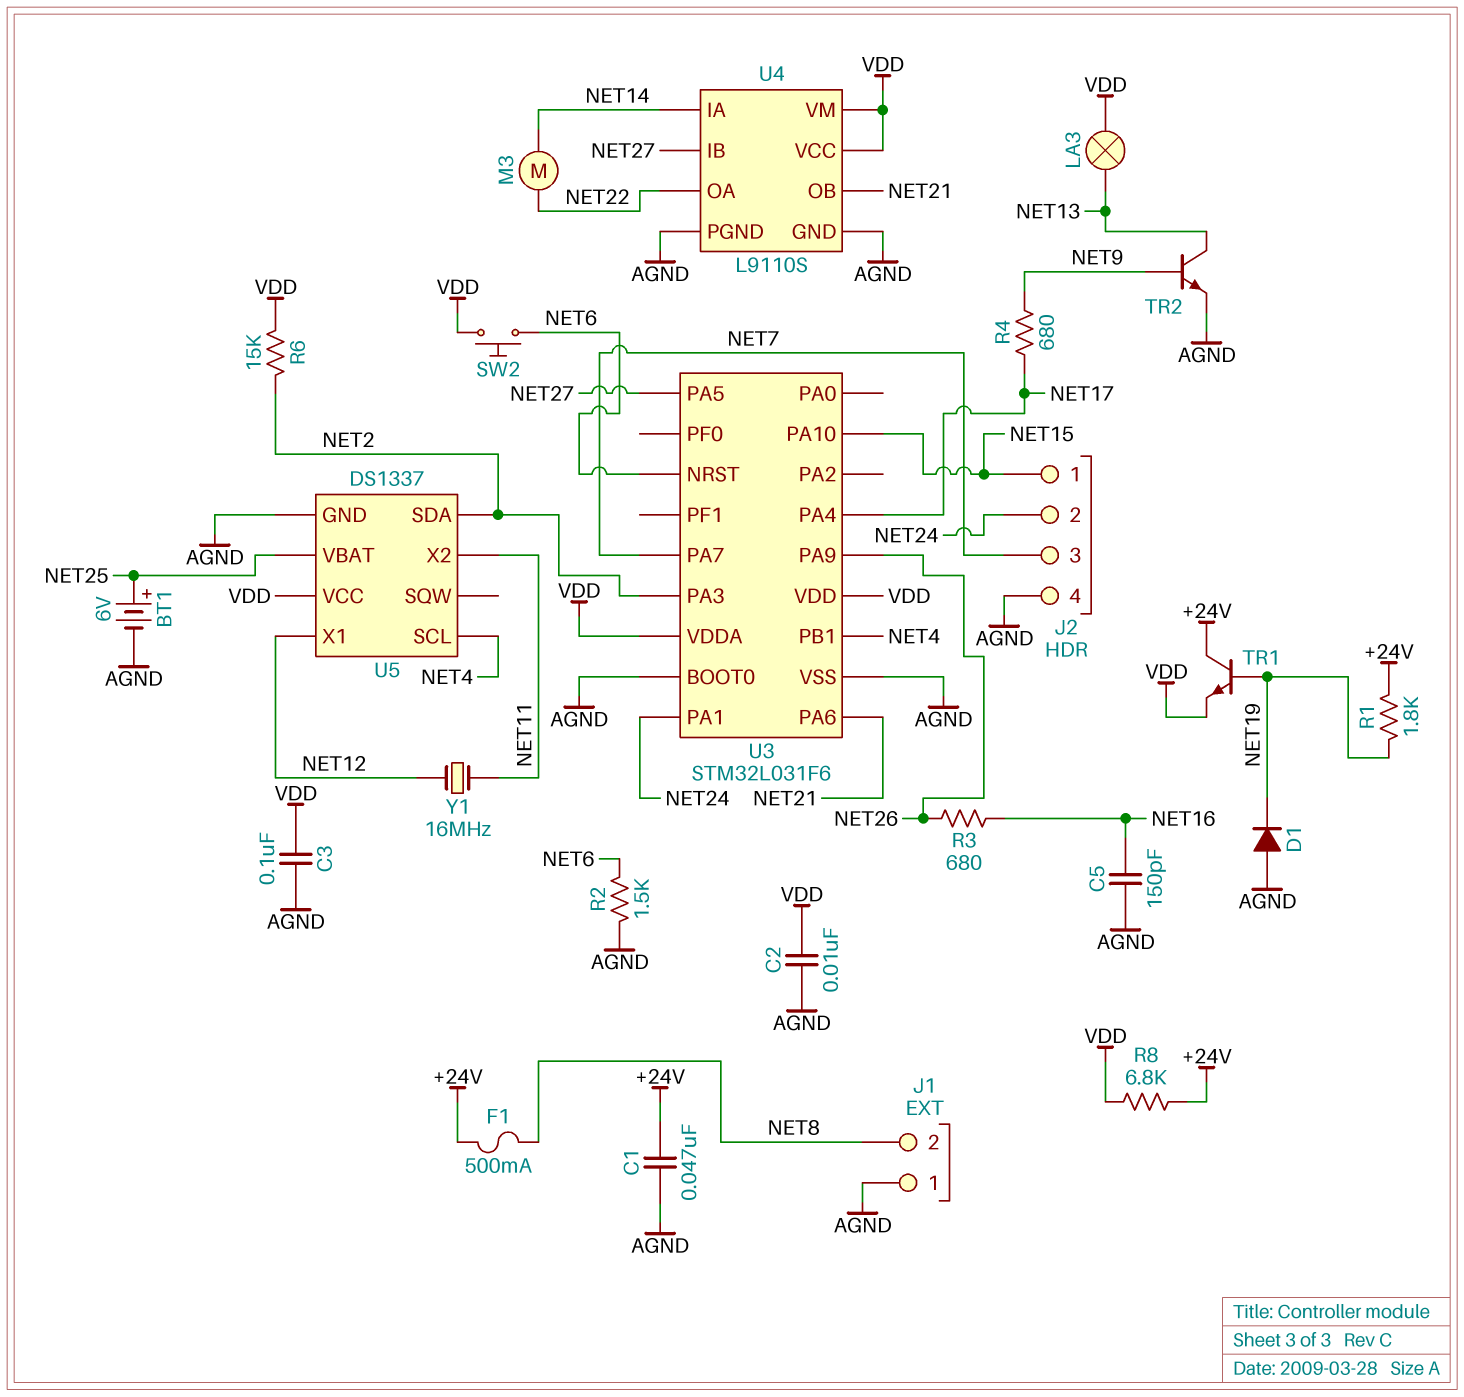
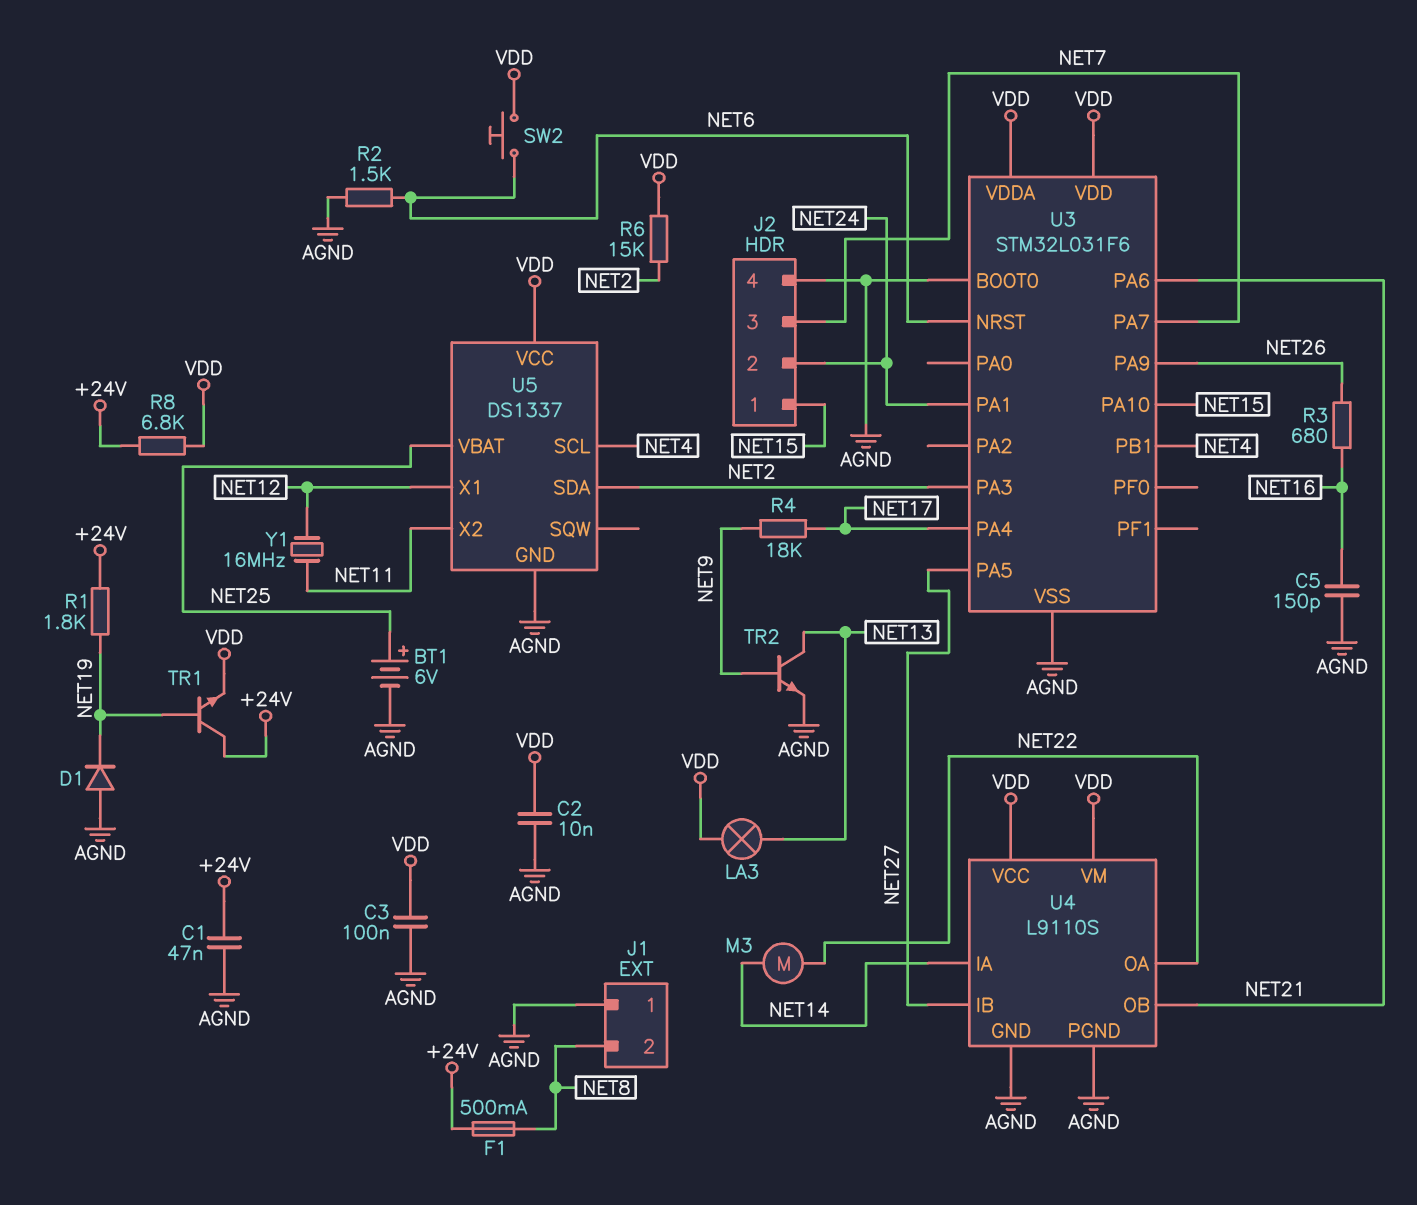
R4: 680 (NET9, NET17) -> 18k (NET9, NET17)

